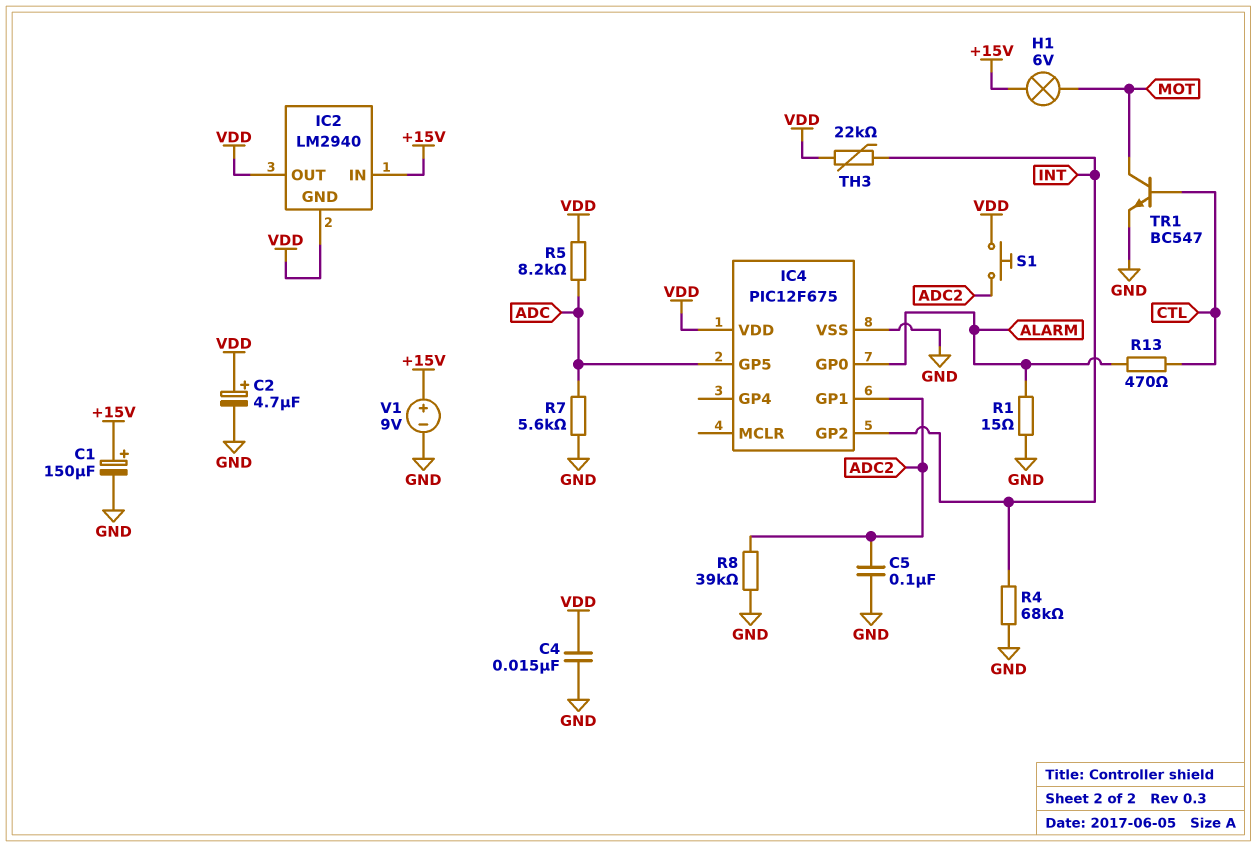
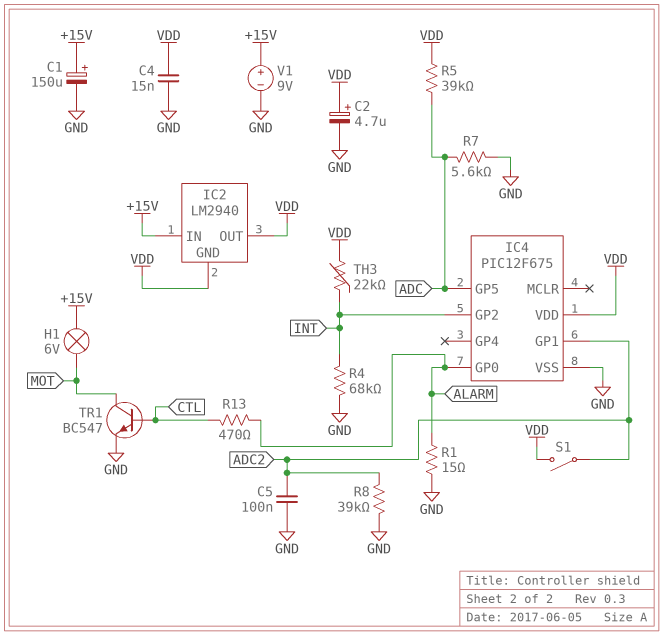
R5: 8.2k (ADC, VDD) -> 39k (ADC, VDD)
S1: button (ADC2, VDD) -> switch (ADC2, VDD)

